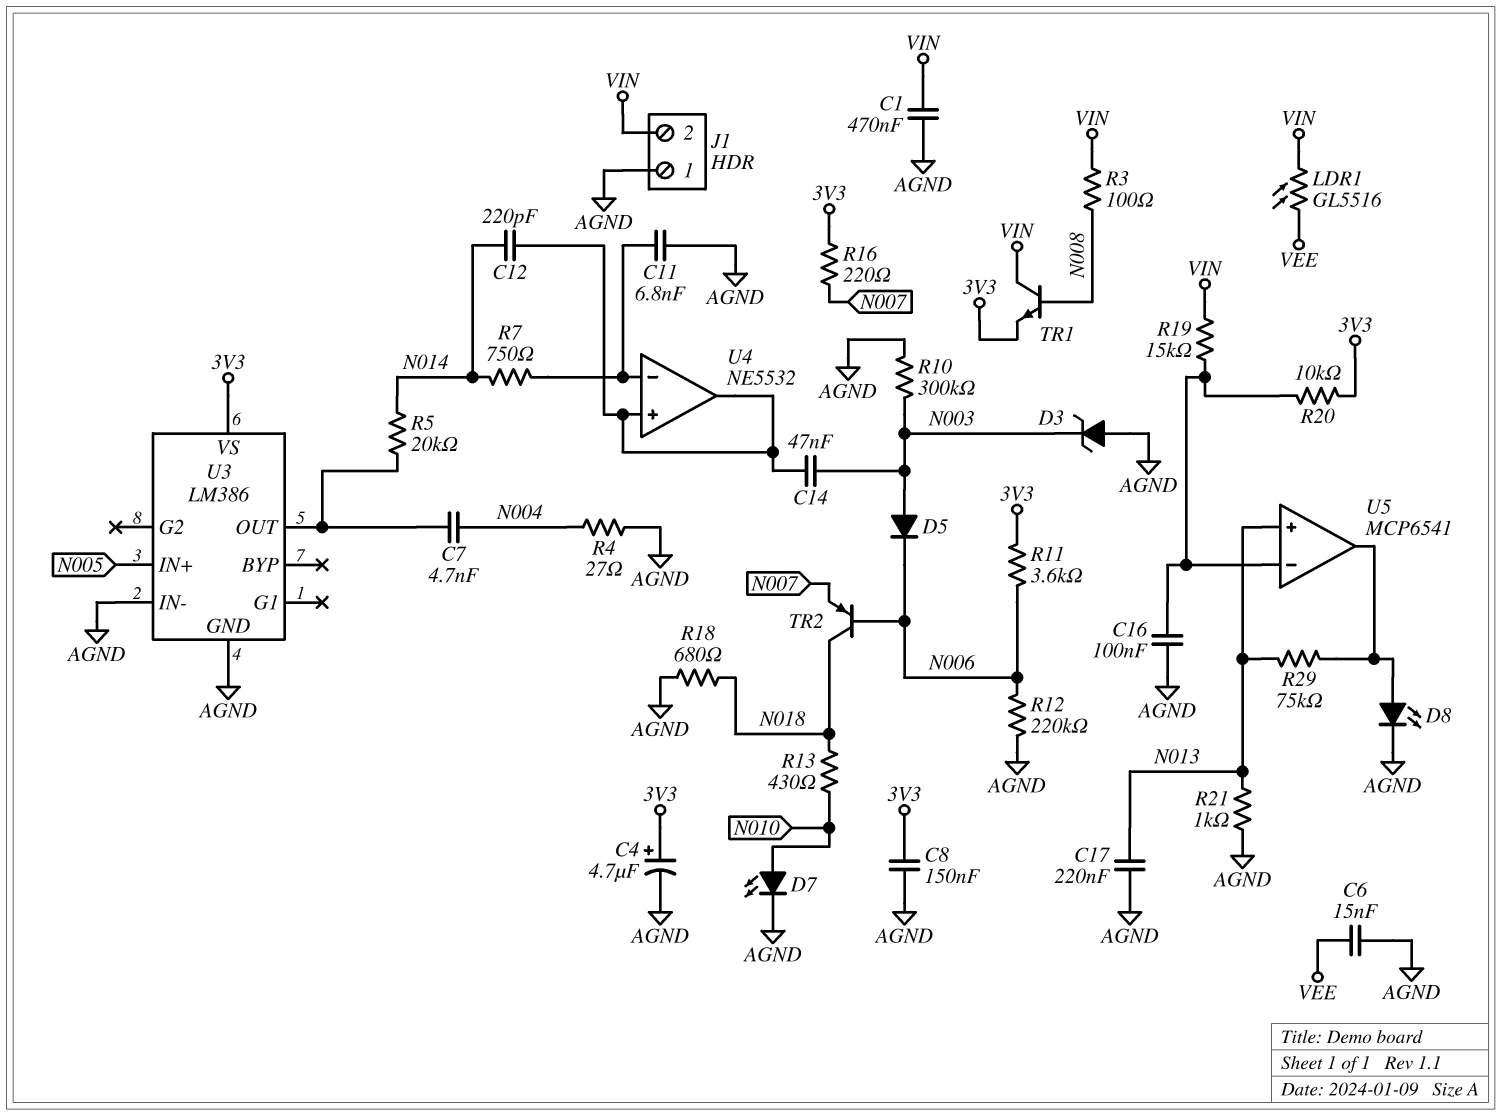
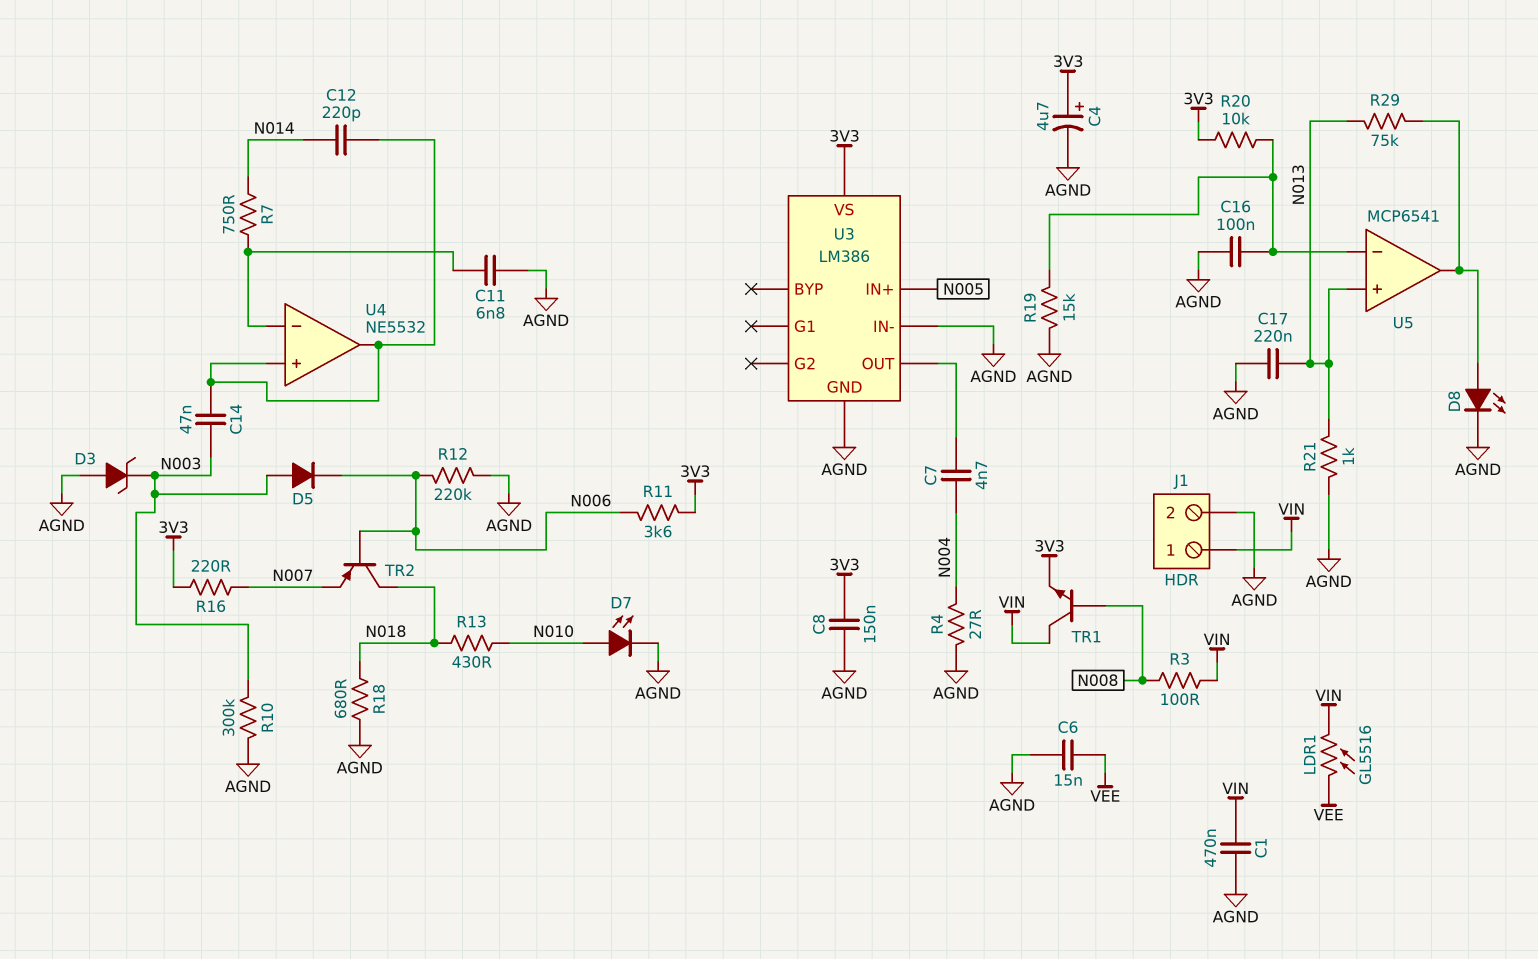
J1 pin 1: AGND -> VIN
J1 pin 2: VIN -> AGND
R5: 20k (N014, U3/OUT) -> none
R19: 15k (U5/in-, VIN) -> 15k (AGND, U5/in-)

